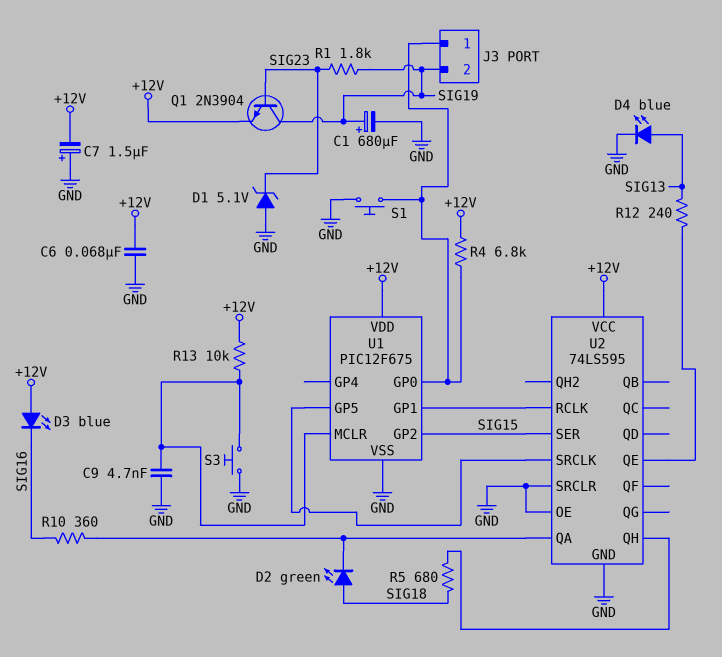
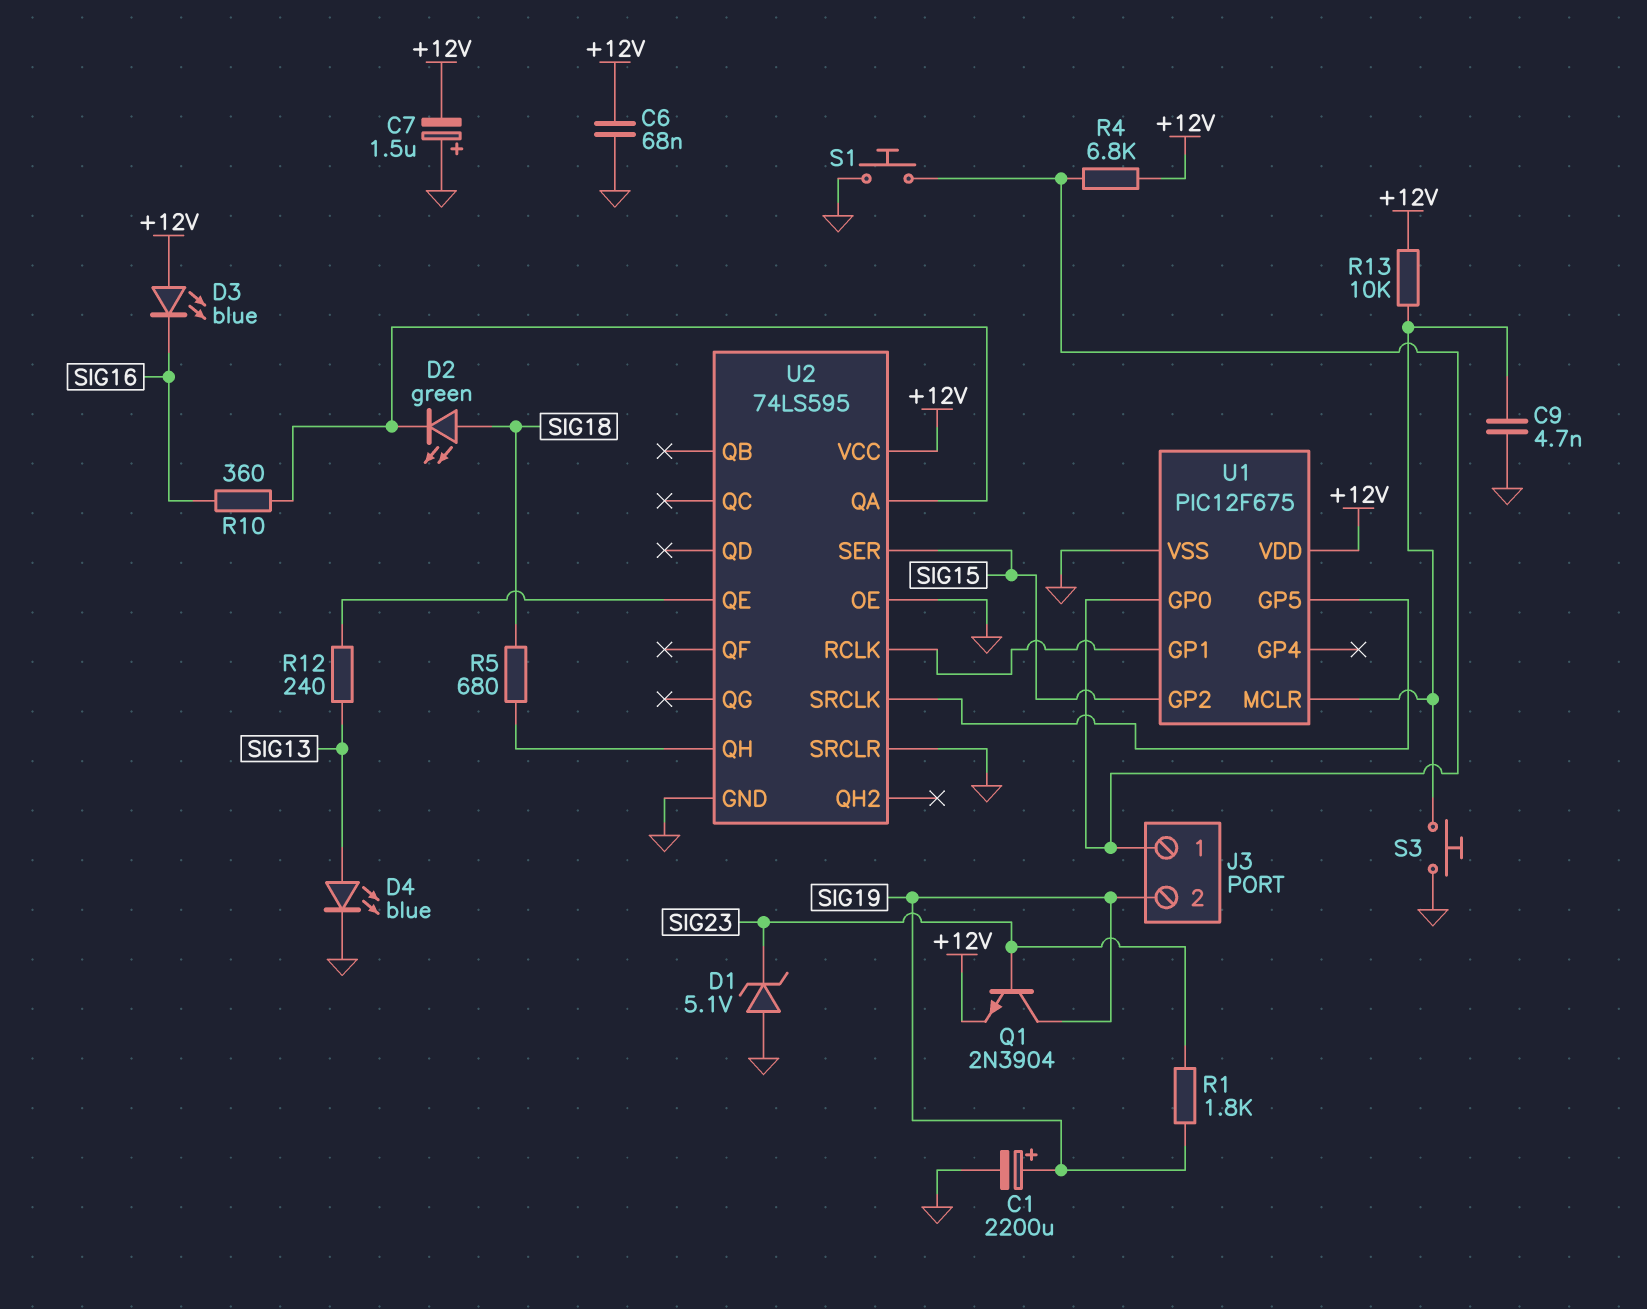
C1: 680uF (plus SIG19, minus GND) -> 2200uF (plus SIG19, minus GND)

